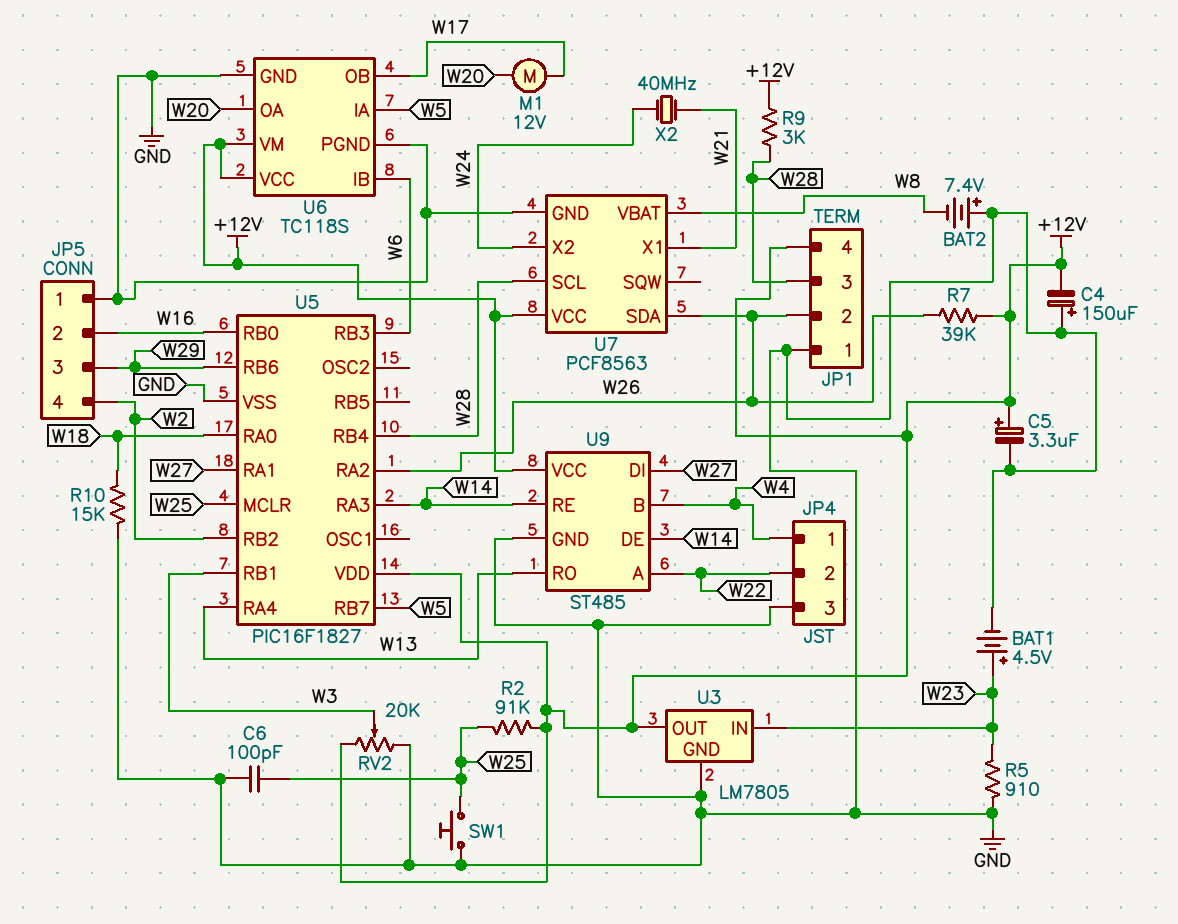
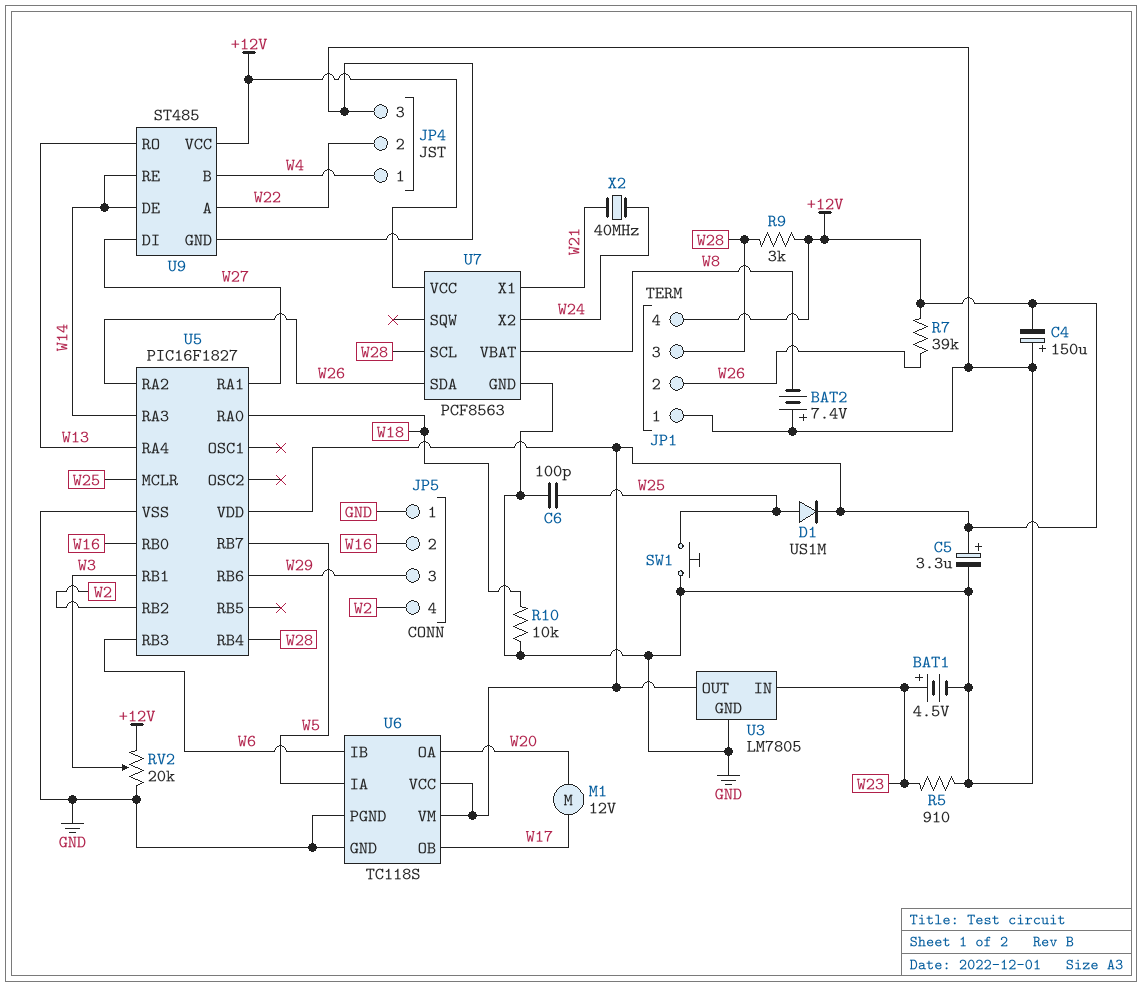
D1: none -> diode US1M (A W25, K +12V)
R2: 91k (+12V, W25) -> none
R10: 15k (GND, W18) -> 10k (GND, W18)

